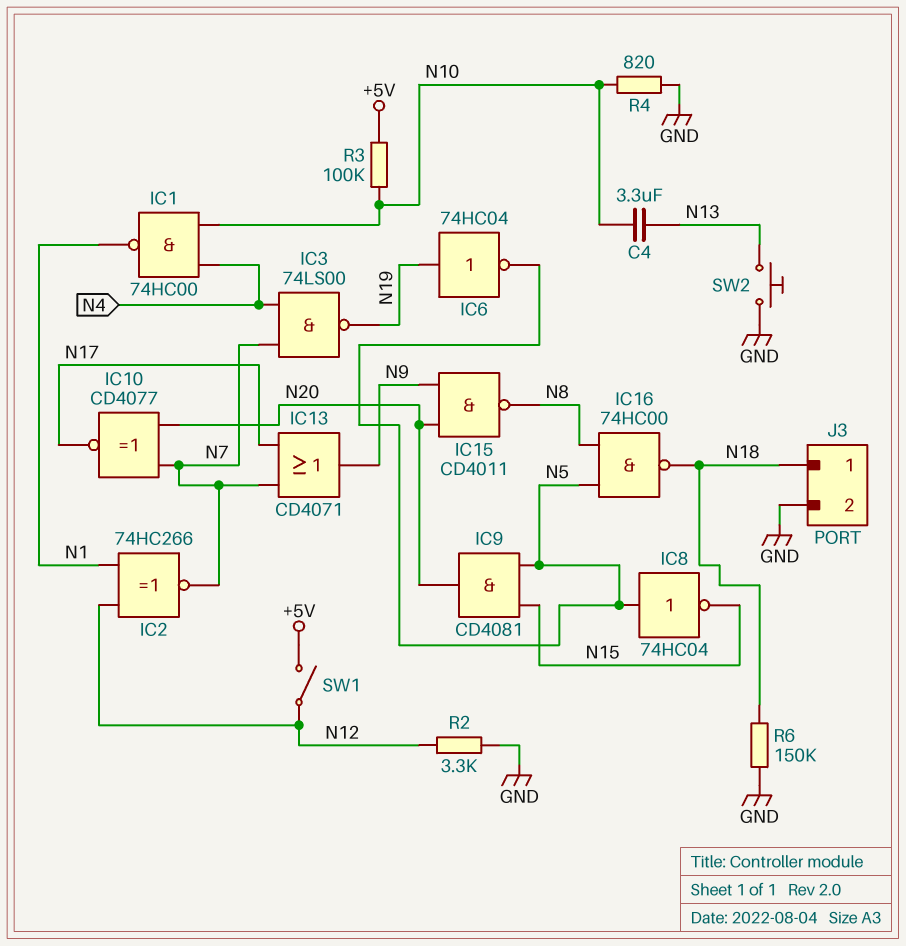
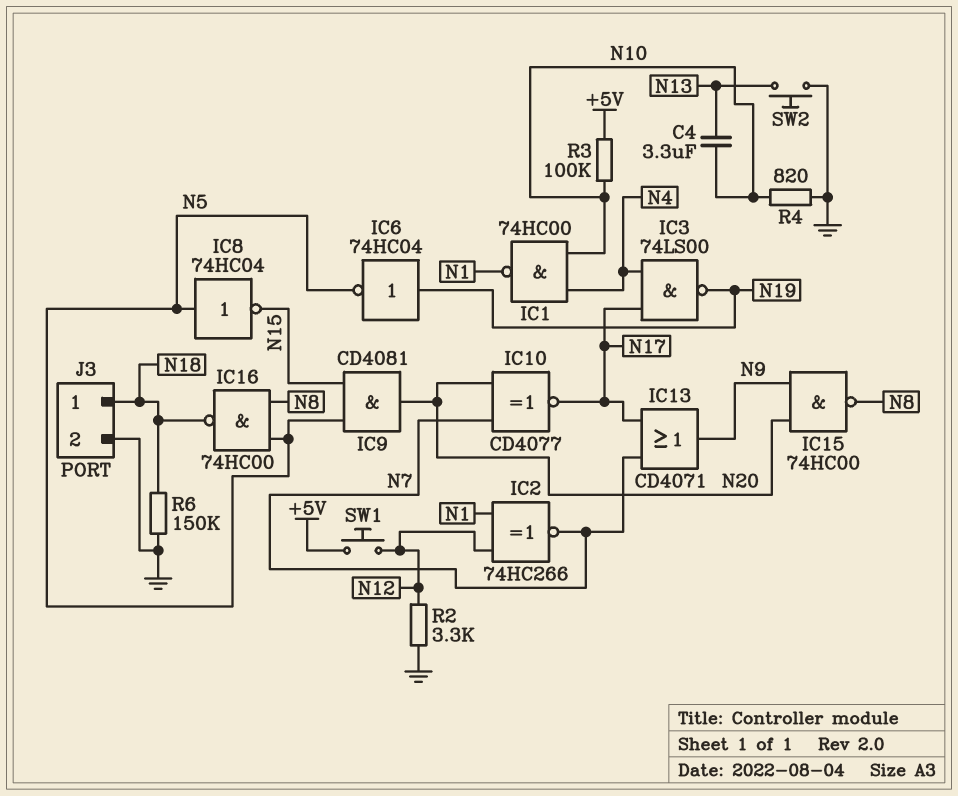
IC3: NAND 74LS00 (in N4, in N7, out N19) -> NAND 74LS00 (in N4, in N17, out N19)
IC15: NAND CD4011 (in N9, in N20, out N8) -> NAND 74HC00 (in N9, in N20, out N8)
SW1: switch (+5V, N12) -> button (+5V, N12)

